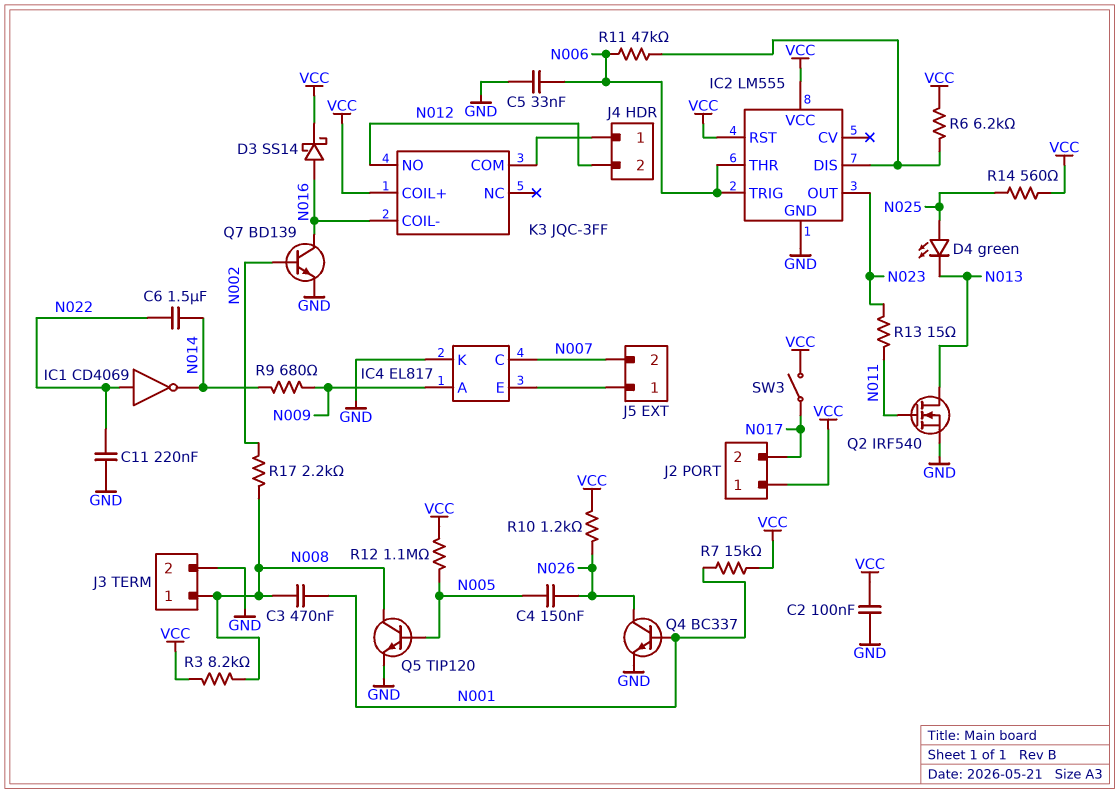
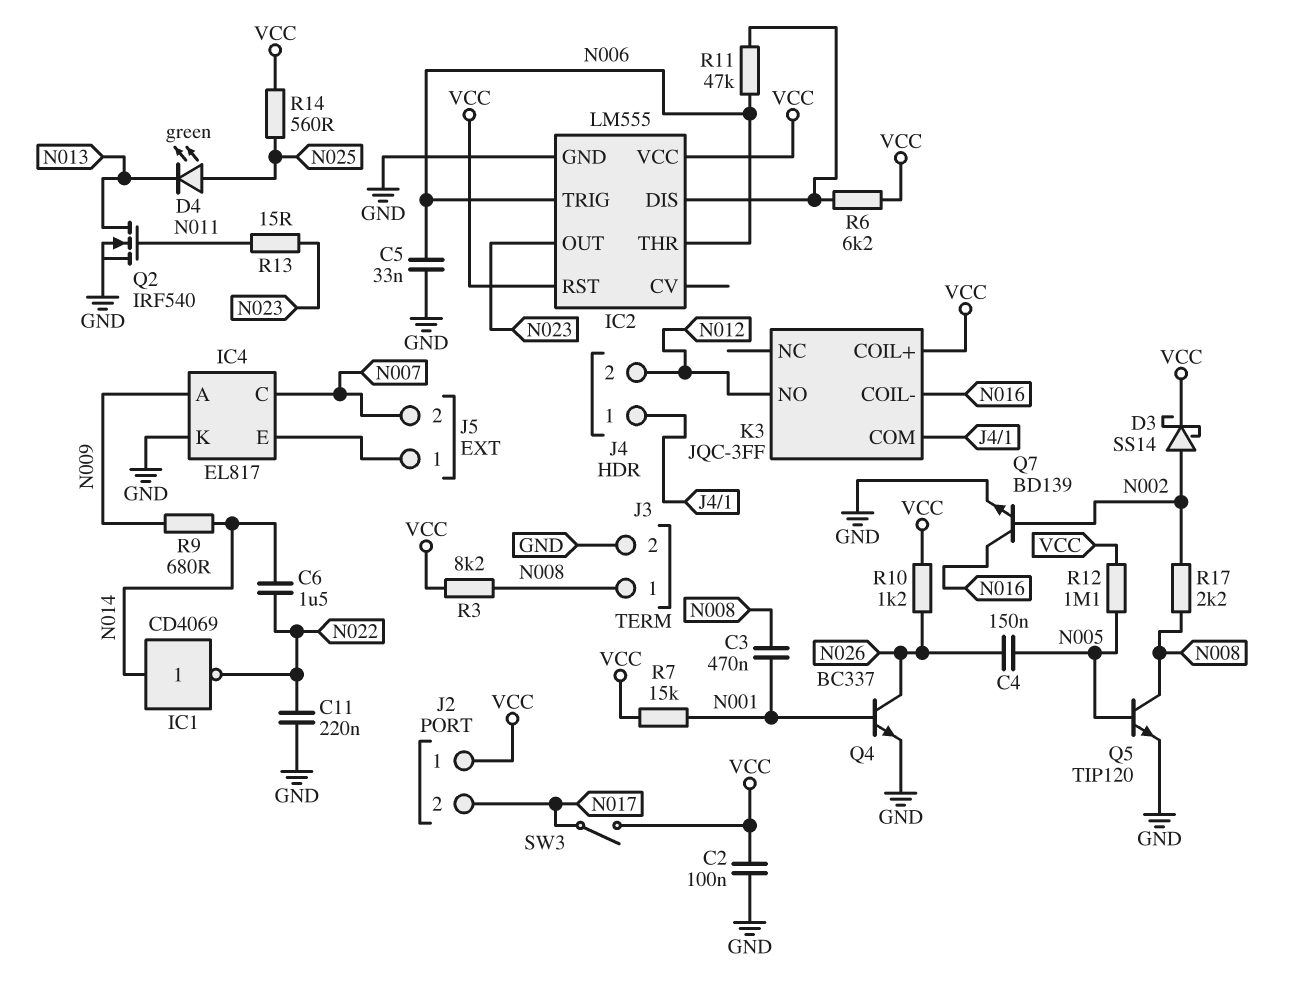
D3: schottky SS14 (A N016, K VCC) -> schottky SS14 (A N002, K VCC)
IC1: NOT CD4069 (in N022, out N014) -> NOT CD4069 (in N014, out N022)

